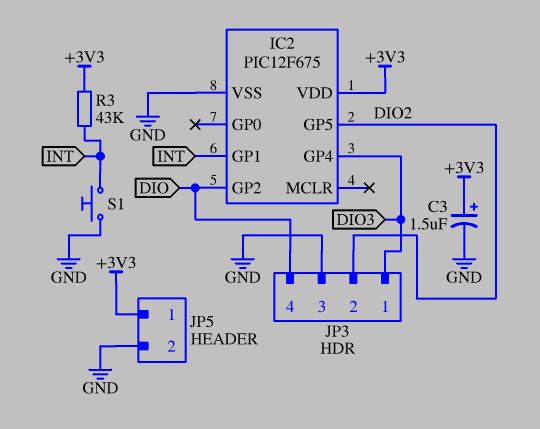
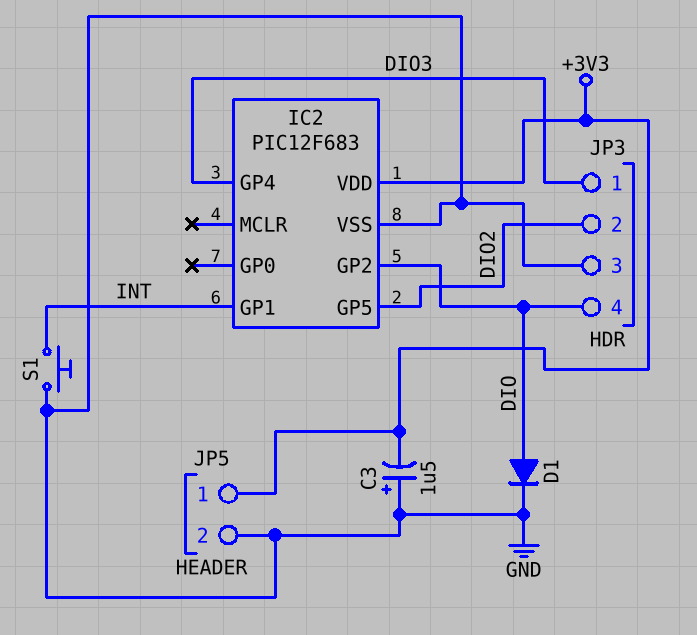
C3: 1.5uF (plus +3V3, minus GND) -> 1.5uF (plus GND, minus +3V3)
D1: none -> diode (A DIO, K GND)
IC2: PIC12F675 -> PIC12F683
R3: 43k (+3V3, INT) -> none

